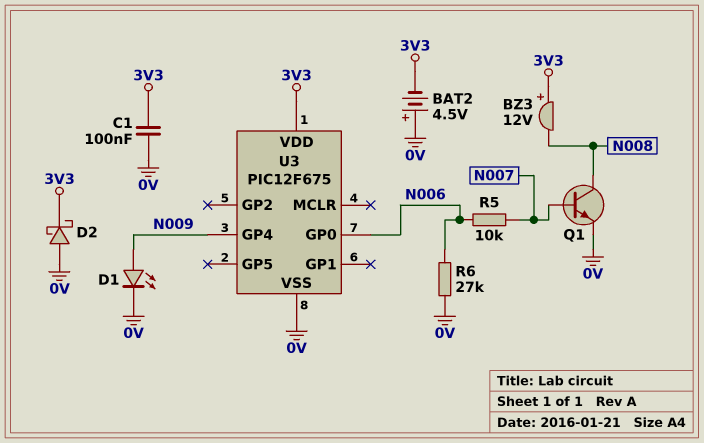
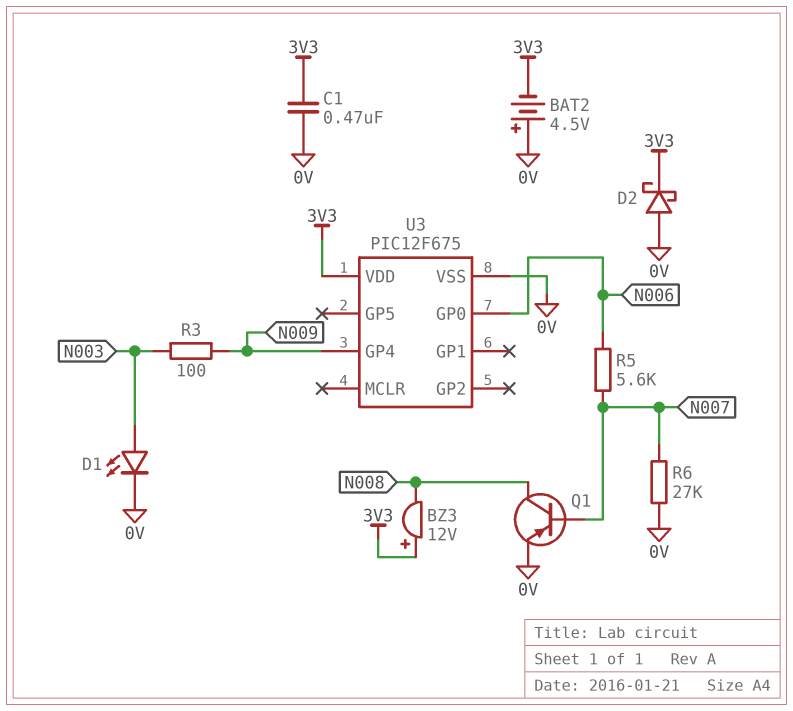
C1: 100nF (0V, 3V3) -> 470nF (0V, 3V3)
D1: LED (A N009, K 0V) -> LED (A N003, K 0V)
Q1: NPN (B N007, C N008, E 0V) -> PNP (B N007, C N008, E 0V)
R3: none -> 100 (N003, N009)
R5: 10k (N006, N007) -> 5.6k (N006, N007)
R6: 27k (0V, N006) -> 27k (0V, N007)

